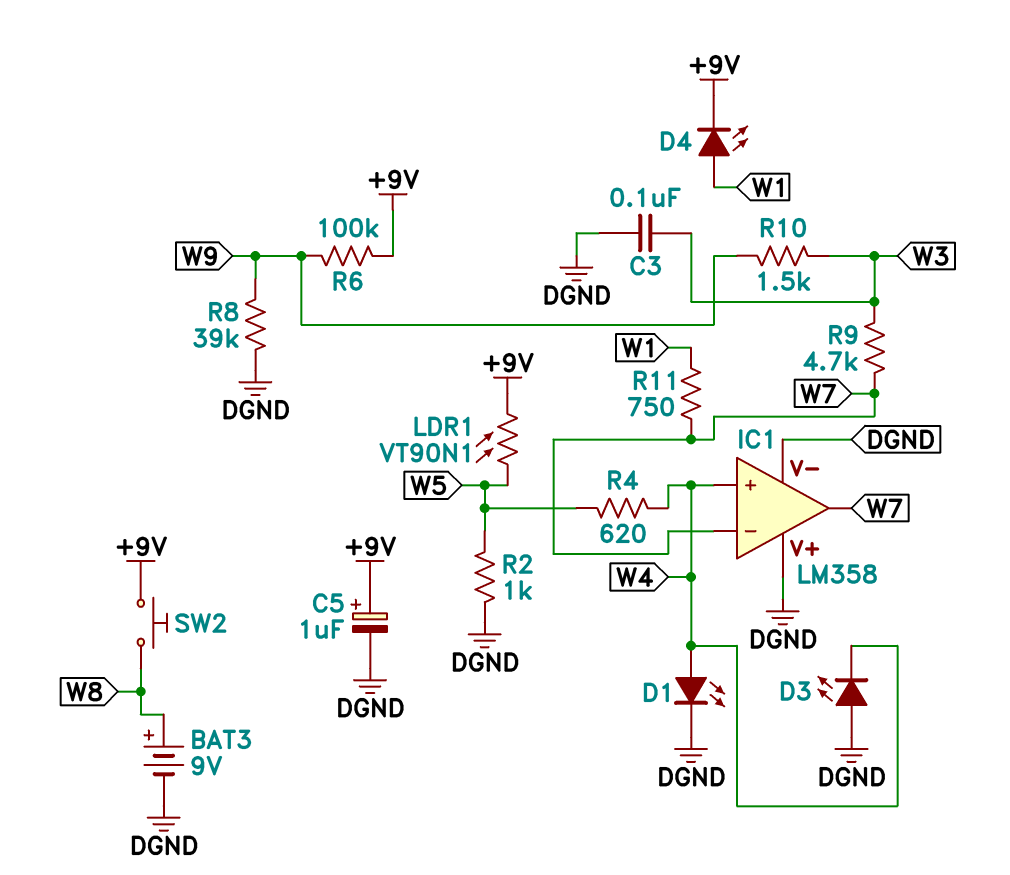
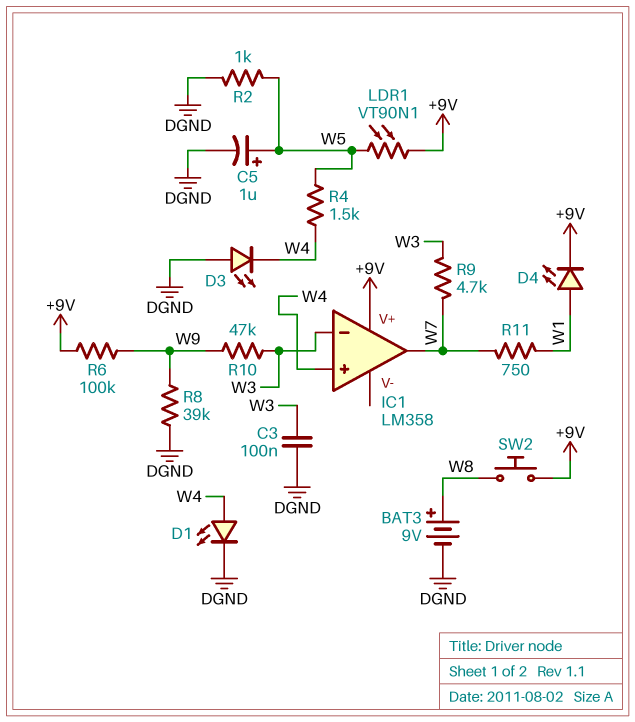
C5: 1uF (plus +9V, minus DGND) -> 1uF (plus W5, minus DGND)
IC1 pin V+: DGND -> +9V
IC1 pin V-: DGND -> none
IC1 pin in-: W7 -> W3
R4: 620 (W4, W5) -> 1.5k (W4, W5)
R10: 1.5k (W3, W9) -> 47k (W3, W9)

